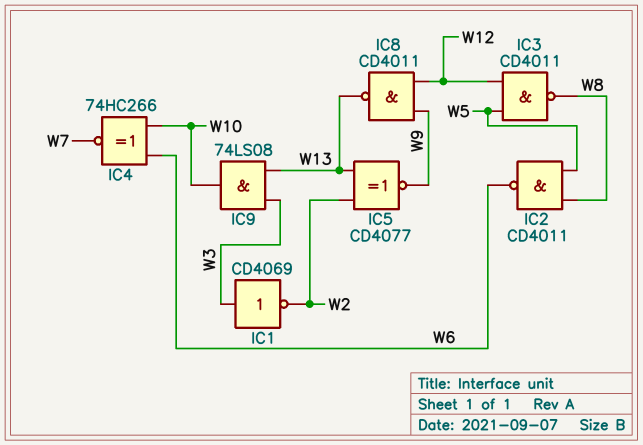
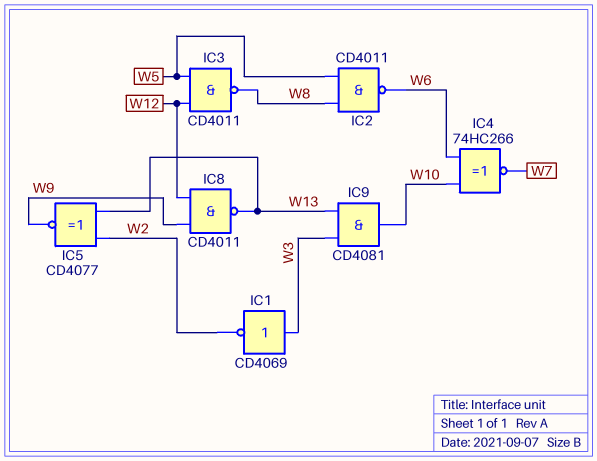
IC9: AND 74LS08 (in W3, in W13, out W10) -> AND CD4081 (in W3, in W13, out W10)

